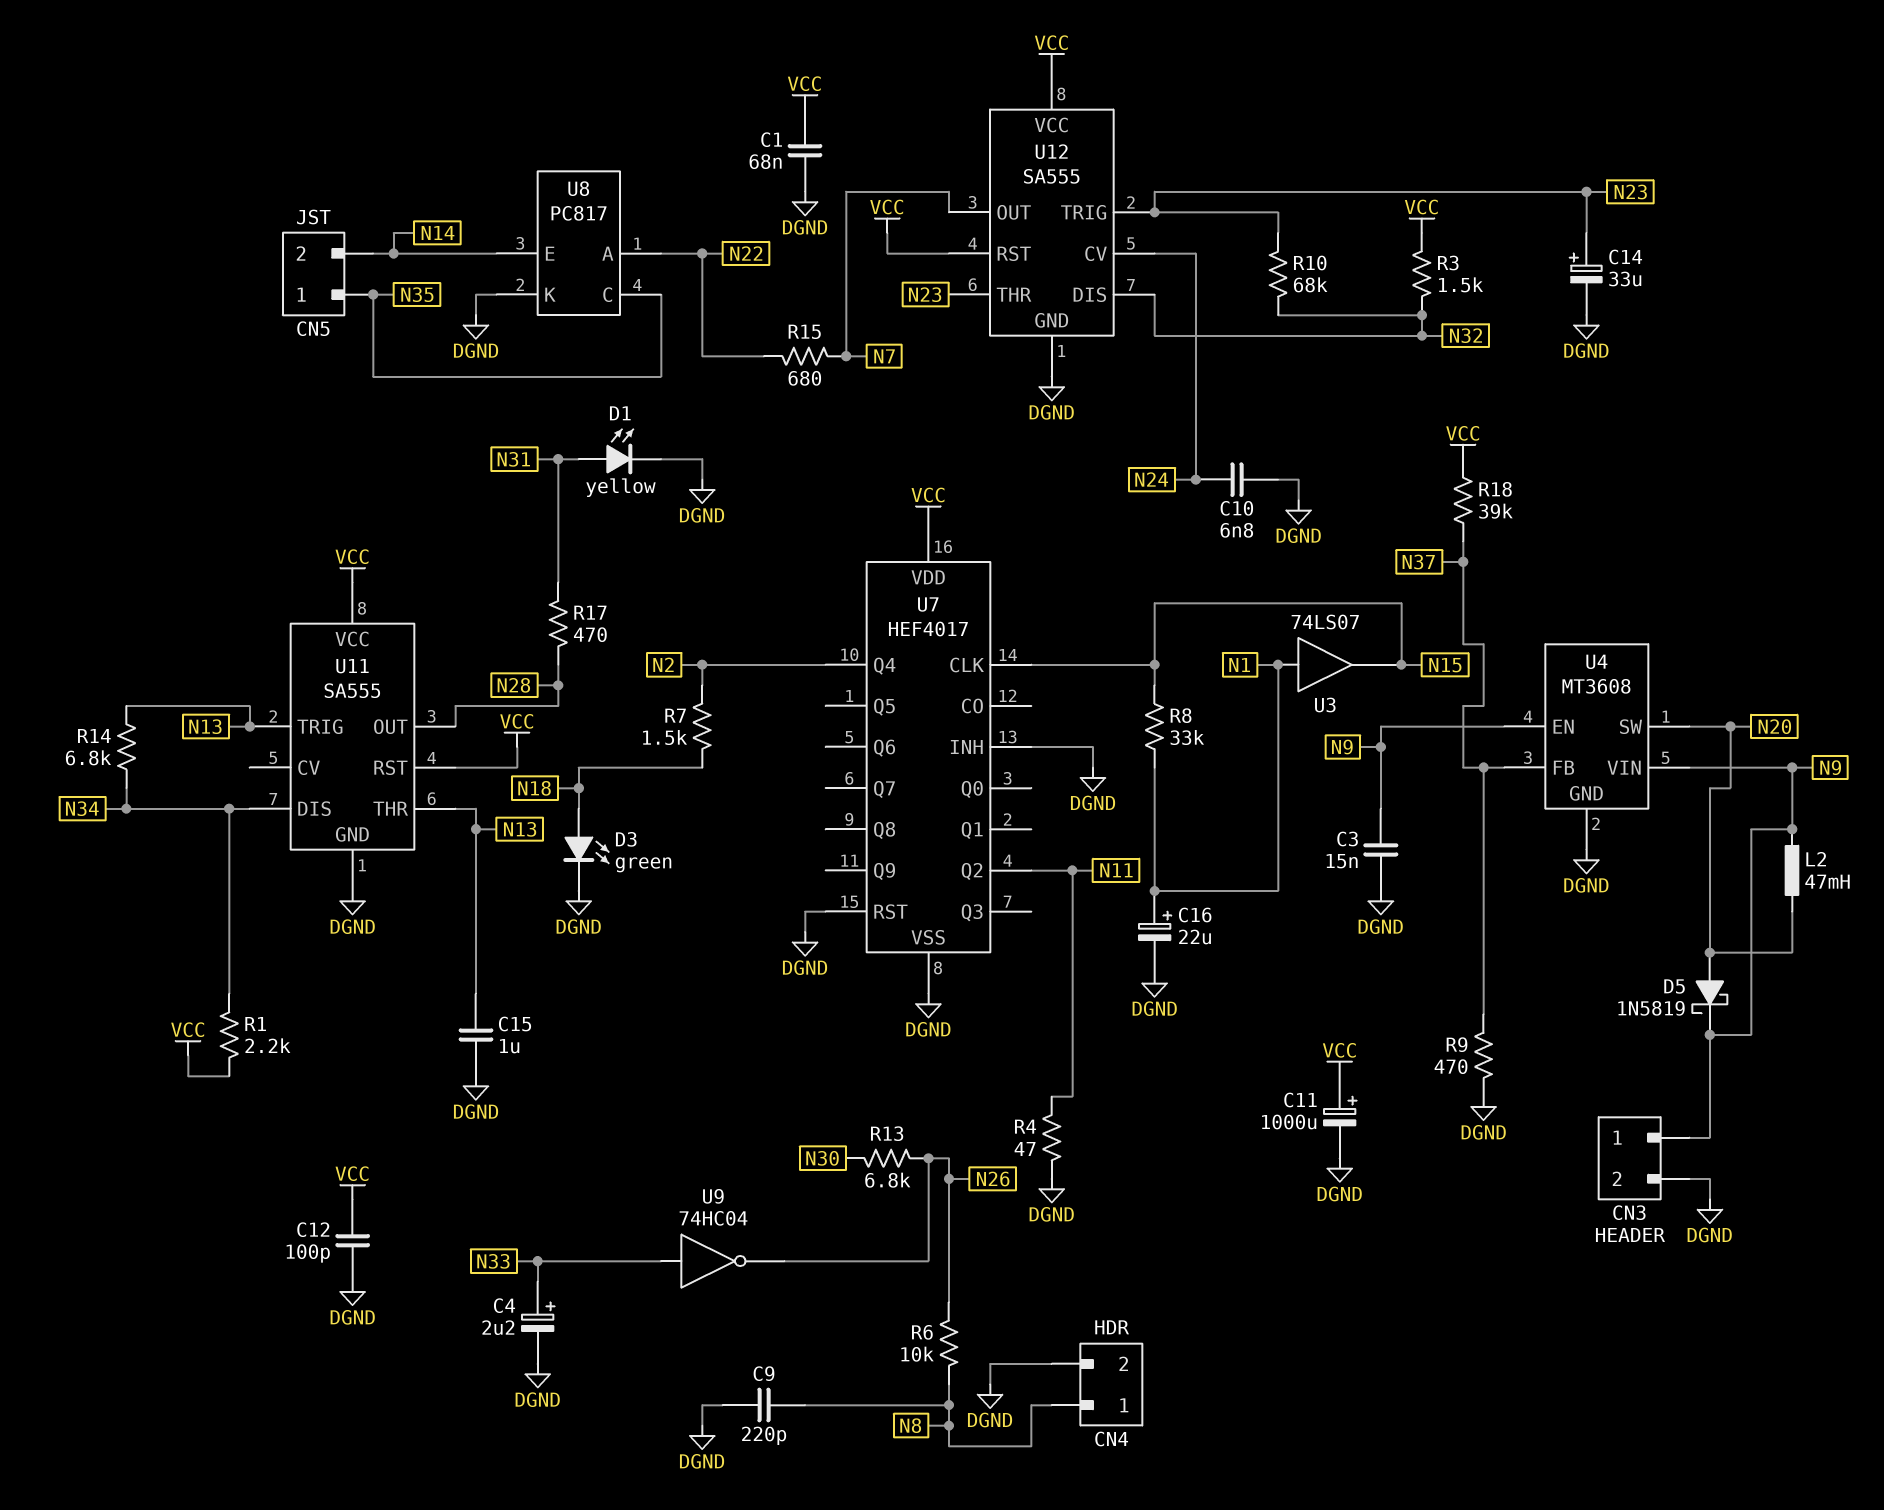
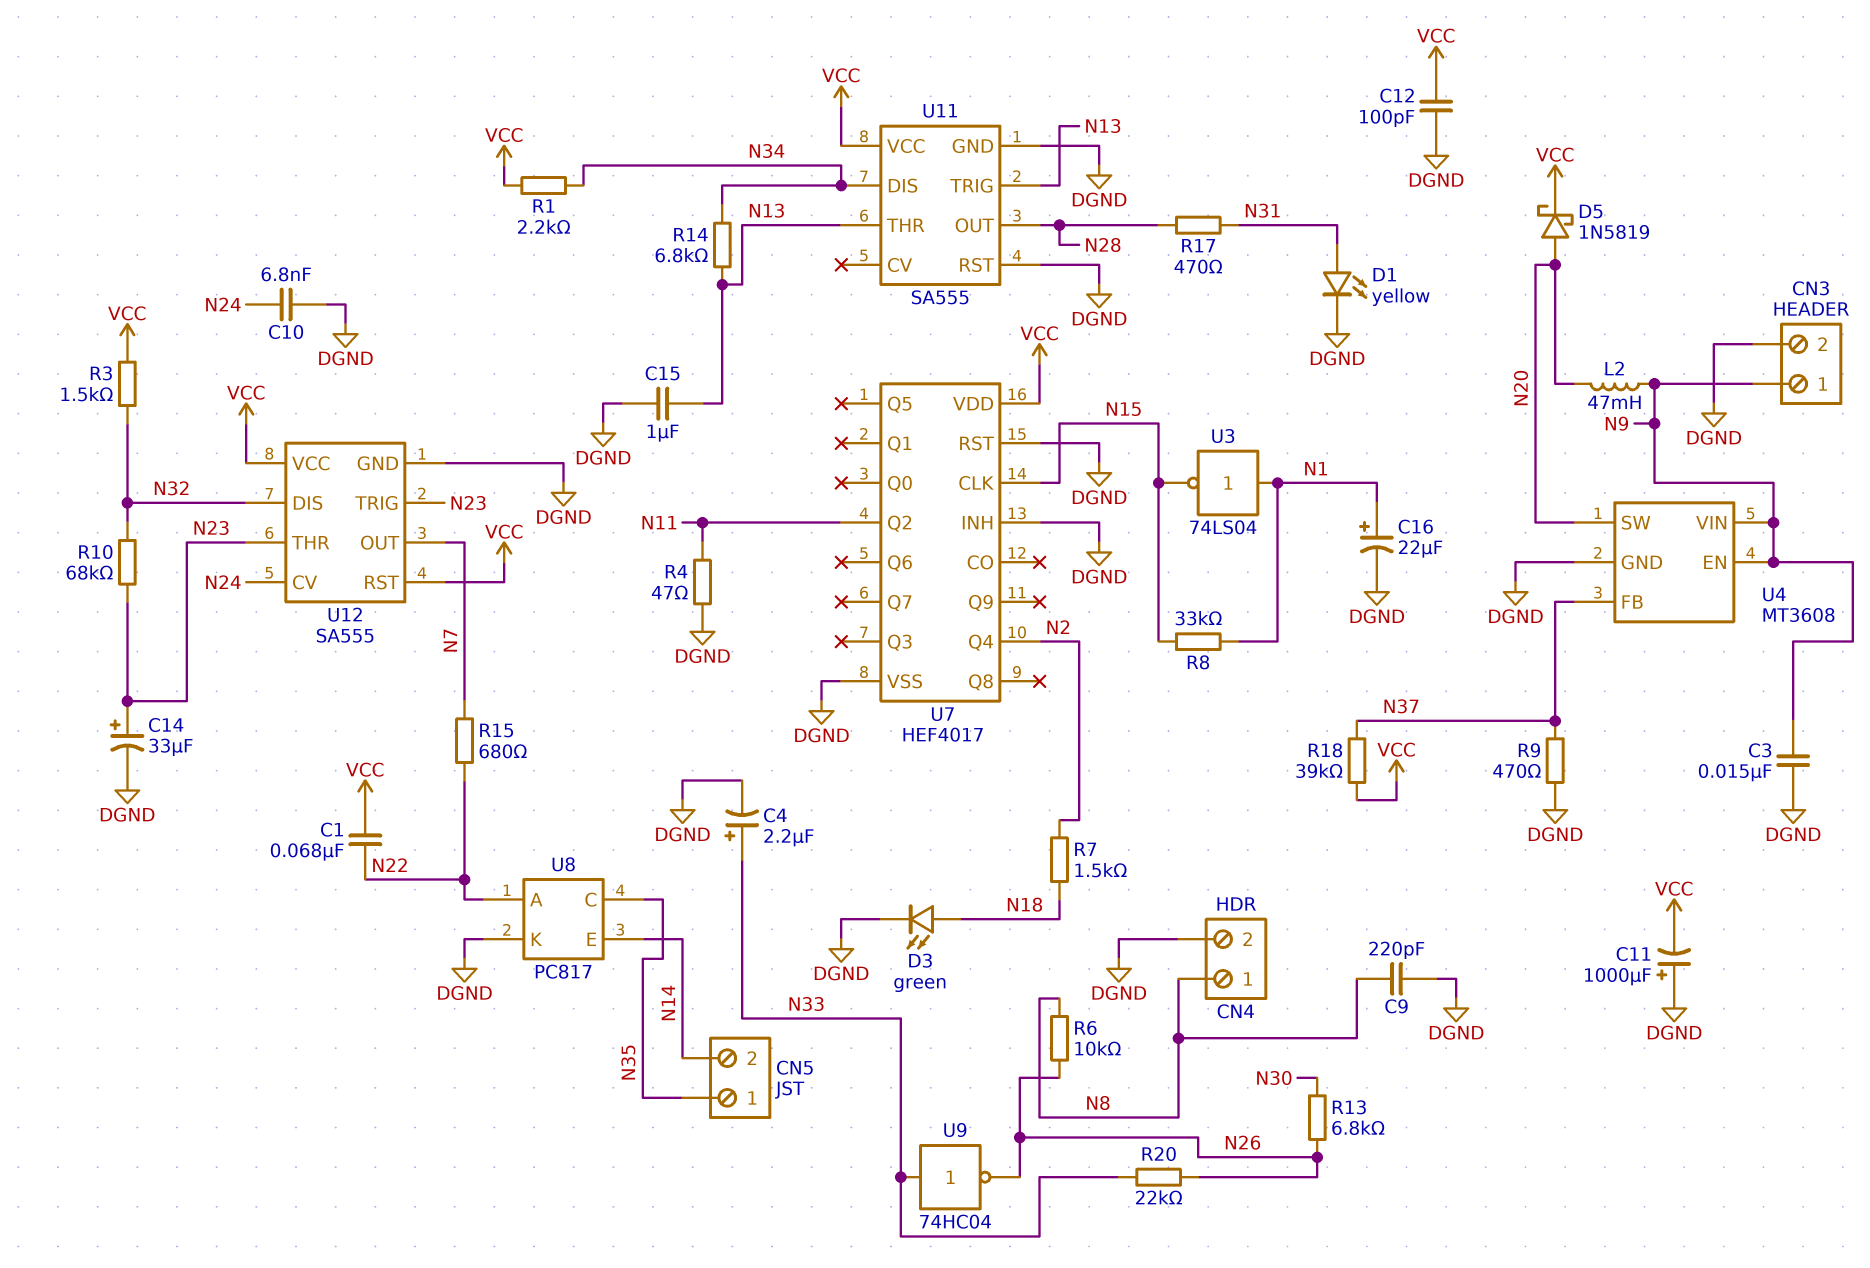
C1: 68nF (DGND, VCC) -> 68nF (N22, VCC)
C11: 1000uF (plus VCC, minus DGND) -> 1000uF (plus DGND, minus VCC)
D5: schottky 1N5819 (A N20, K N9) -> schottky 1N5819 (A N20, K VCC)
R20: none -> 22k (N26, N33)
U3: buffer 74LS07 (in N1, out N15) -> NOT 74LS04 (in N1, out N15)
U11 pin RST: VCC -> DGND

